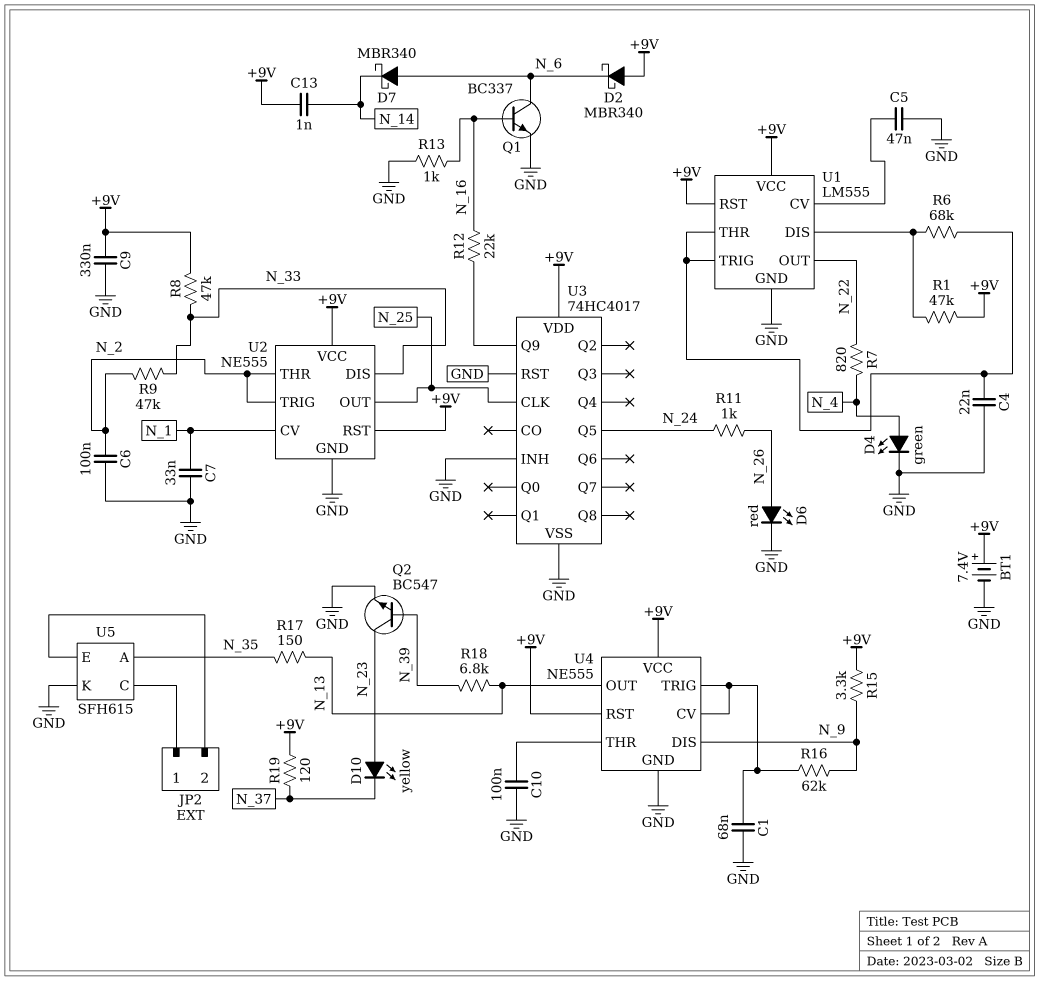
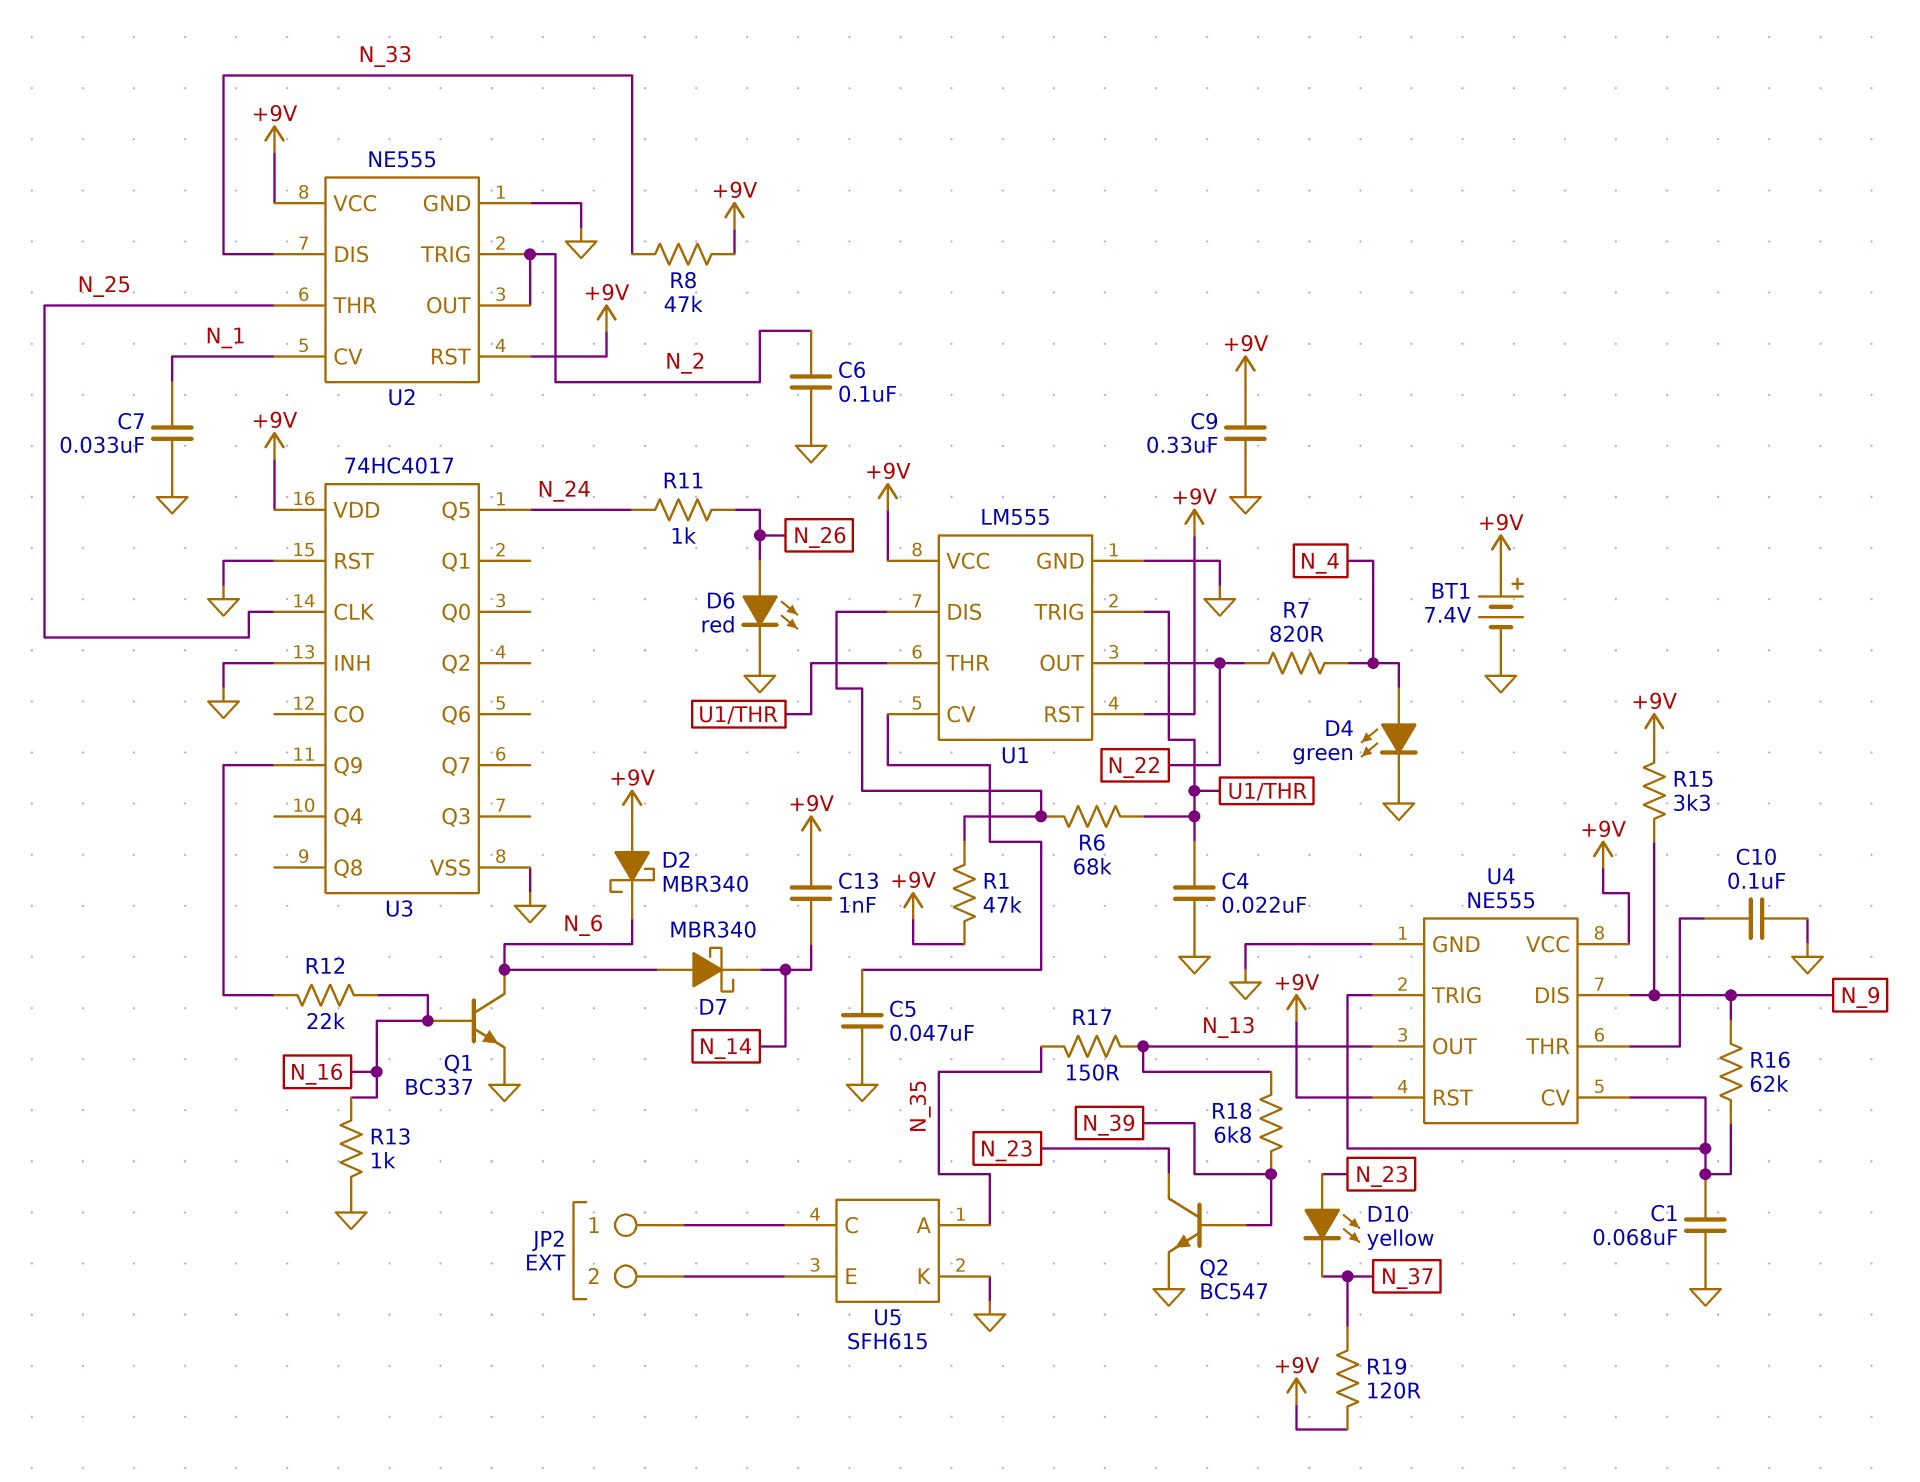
R9: 47k (N_2, N_33) -> none
U2 pin OUT: N_25 -> N_2
U2 pin THR: N_2 -> N_25

